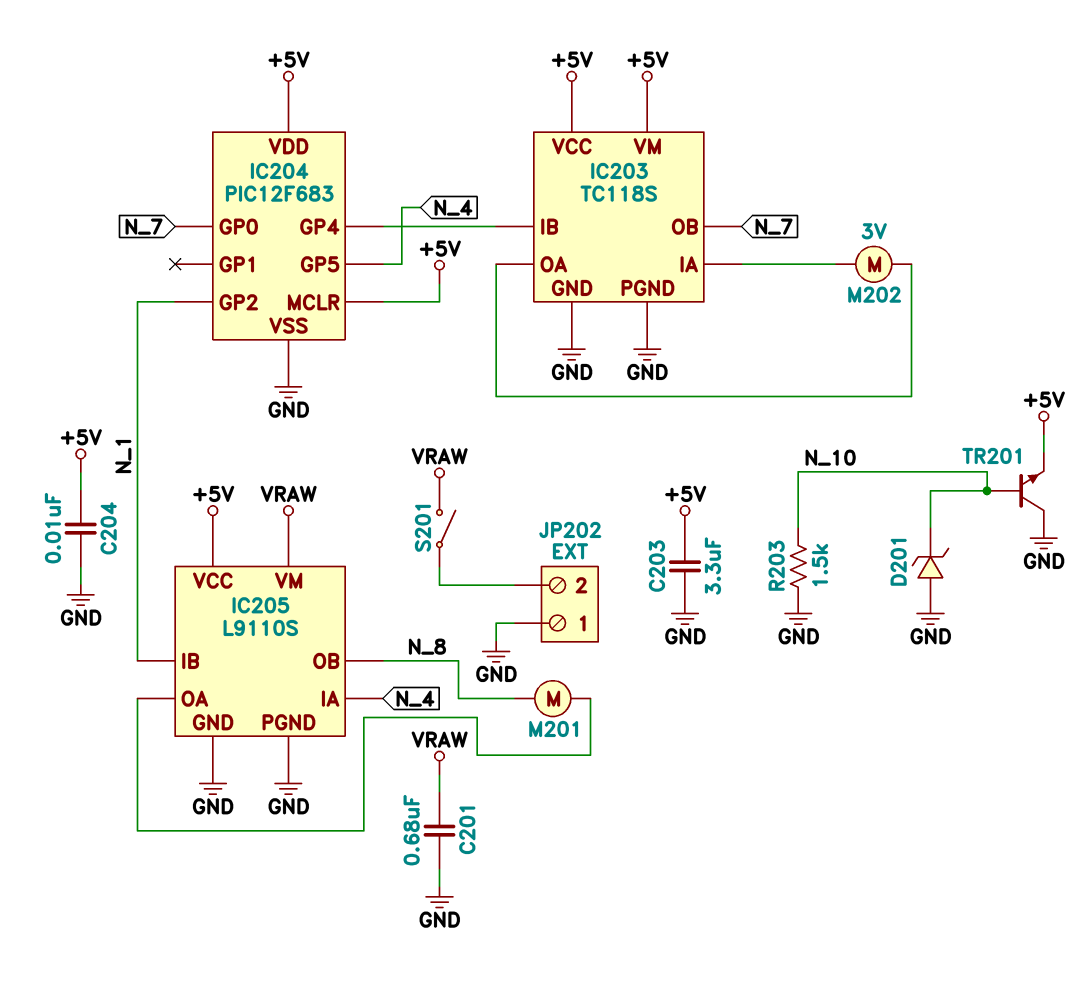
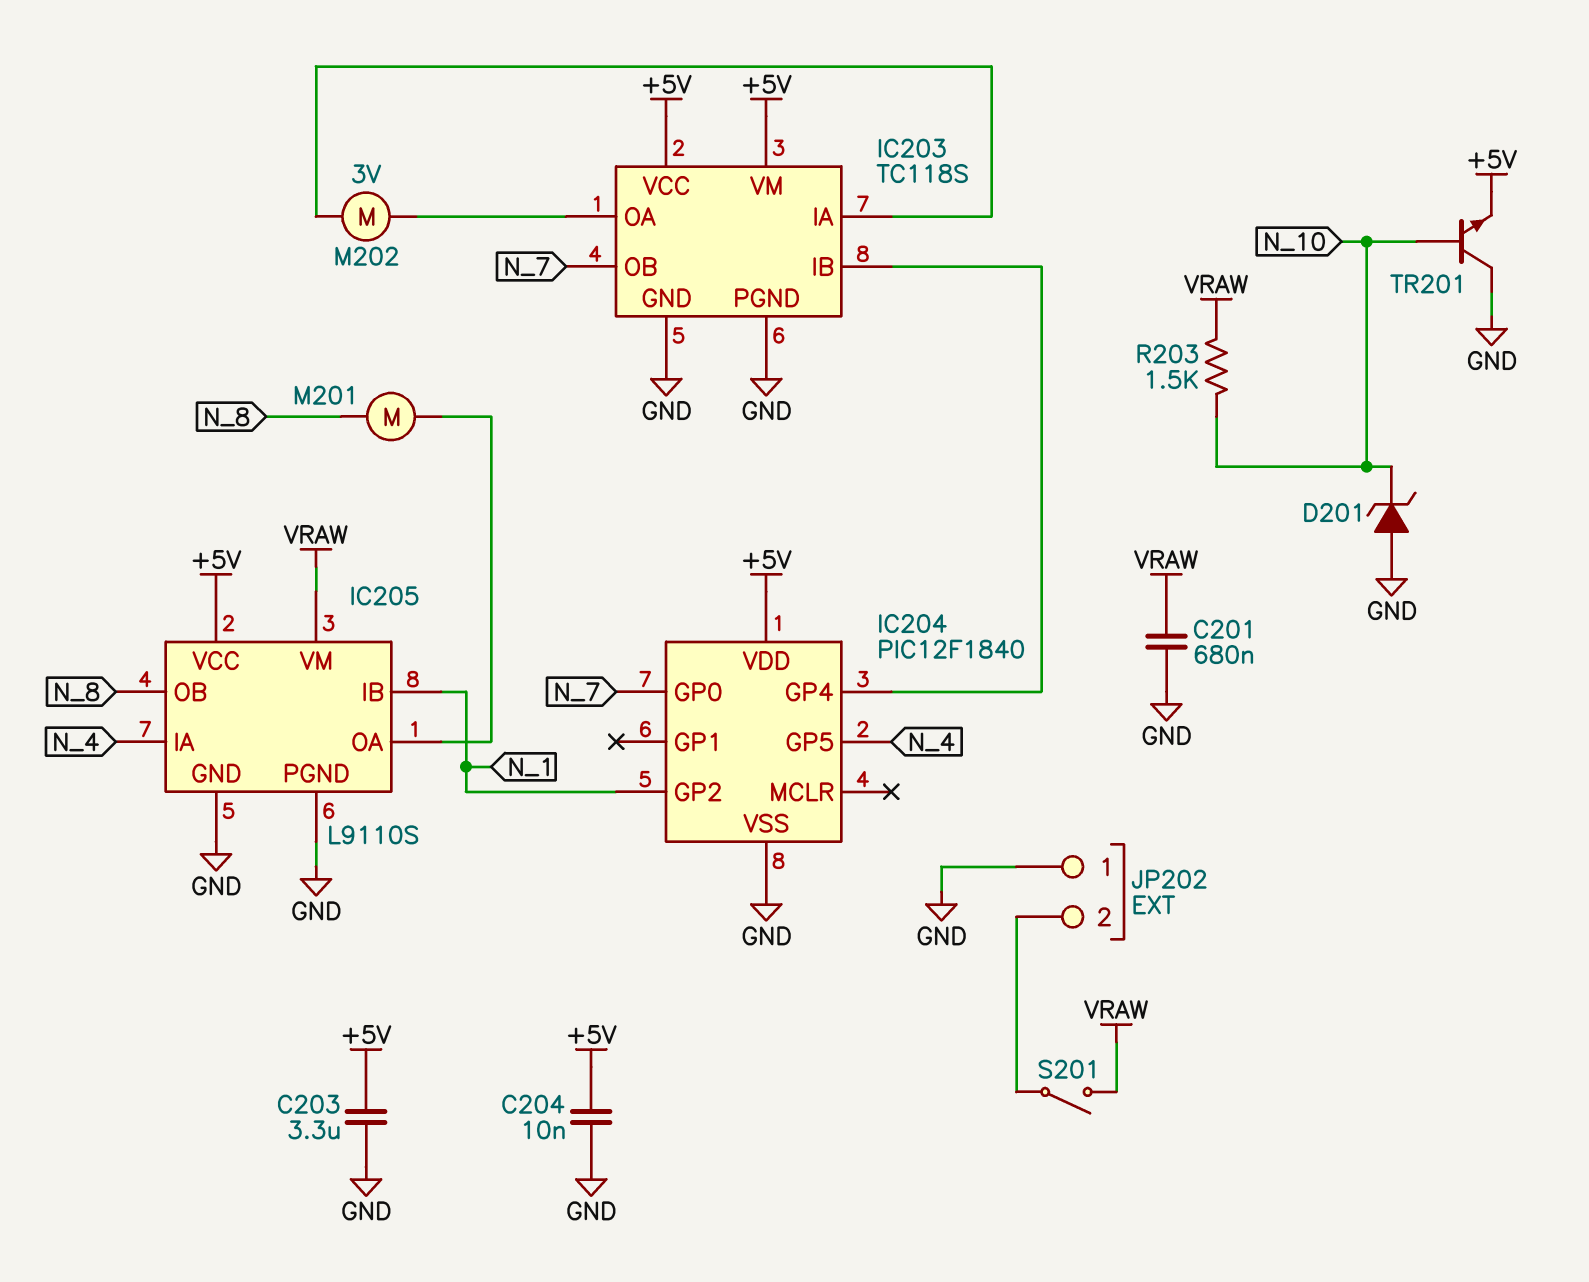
IC204: PIC12F683 -> PIC12F1840
IC204 pin MCLR: +5V -> none
R203: 1.5k (GND, N_10) -> 1.5k (N_10, VRAW)

